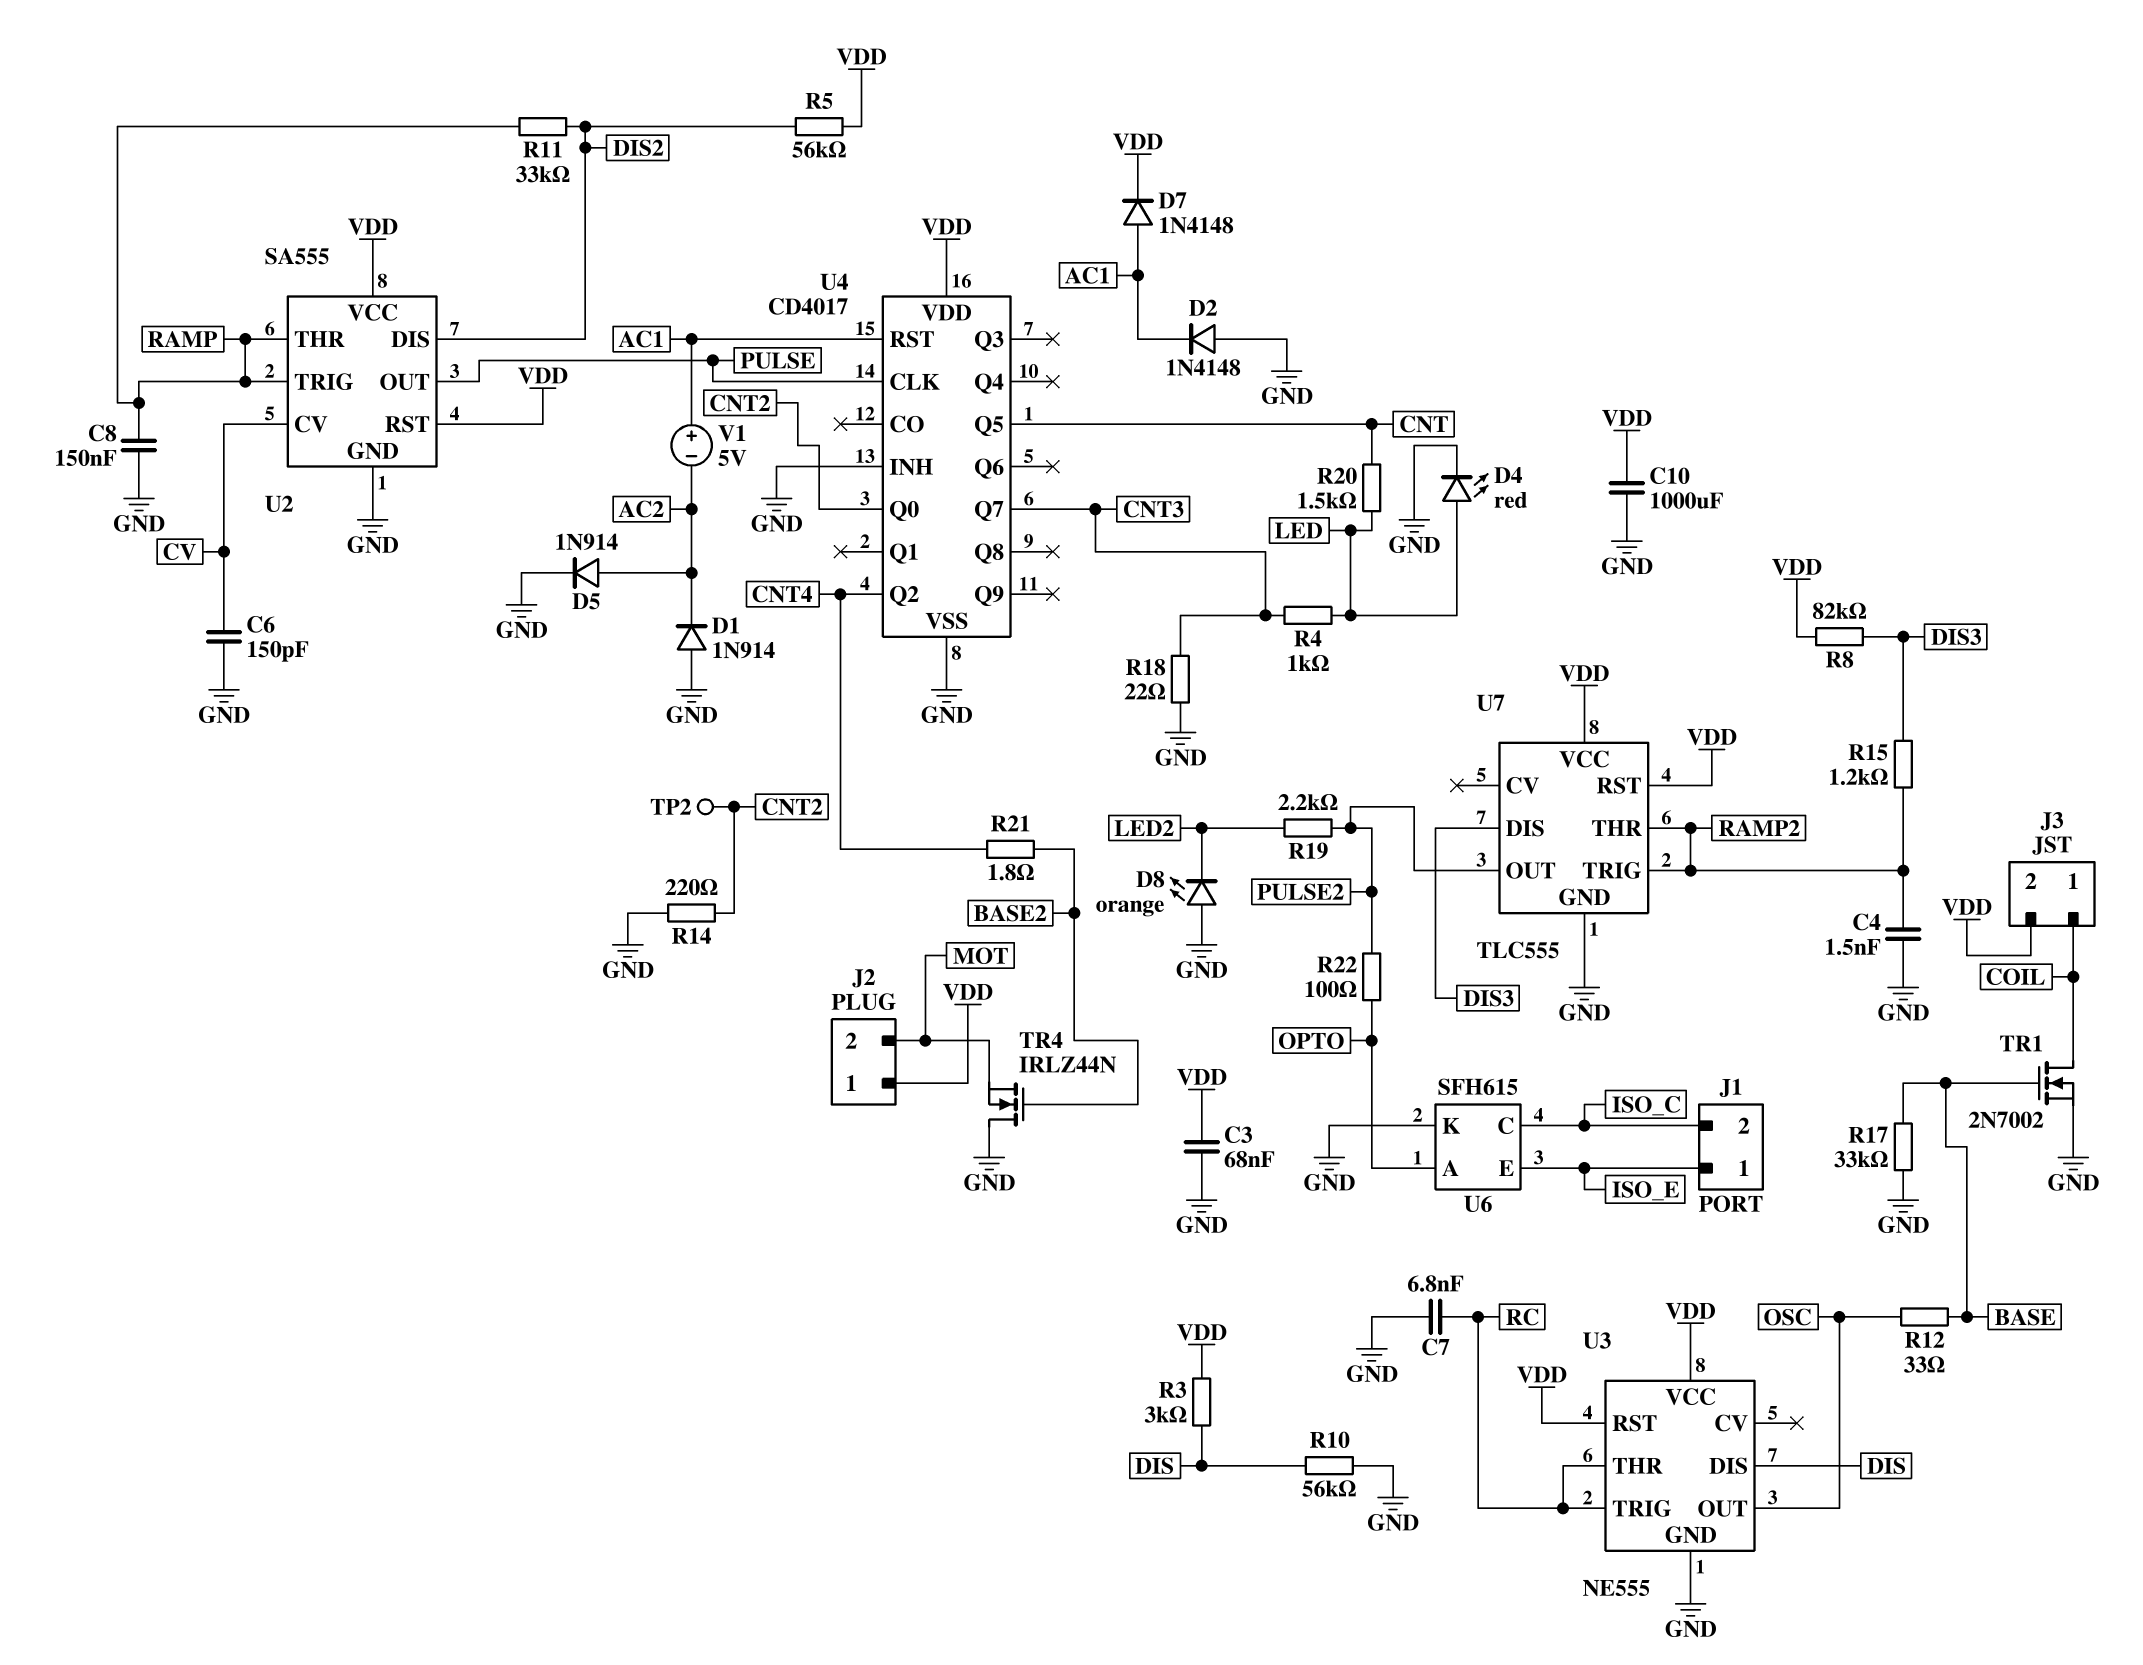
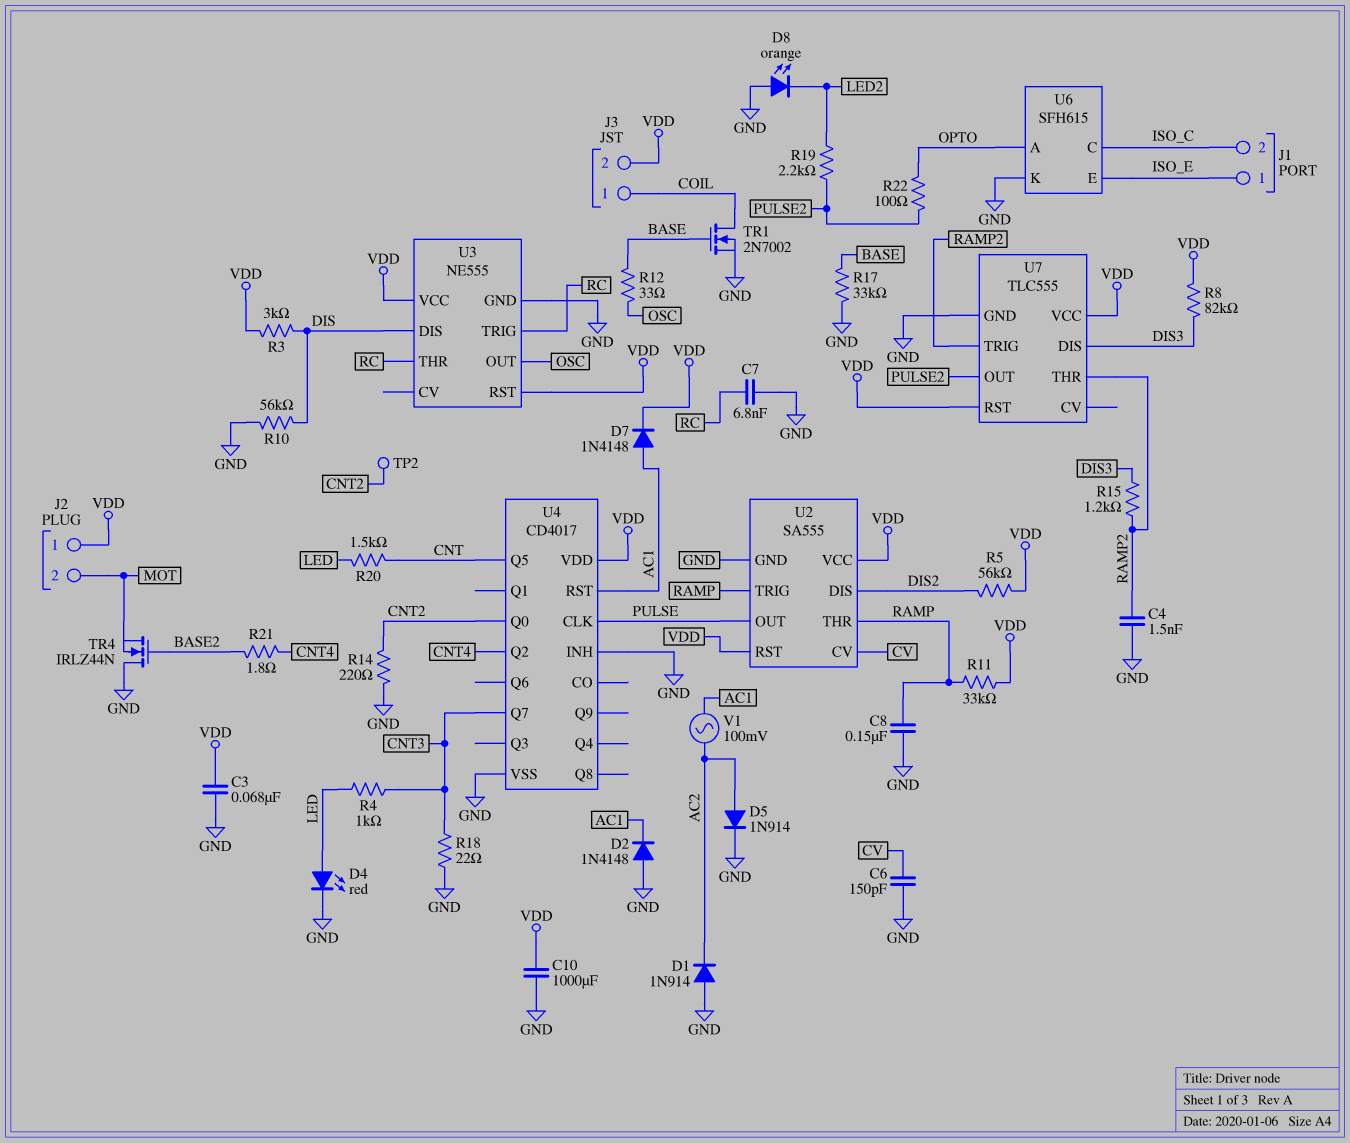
R11: 33k (DIS2, RAMP) -> 33k (RAMP, VDD)
V1: 5V (plus AC1, minus AC2) -> AC 100mV (AC1, AC2)

